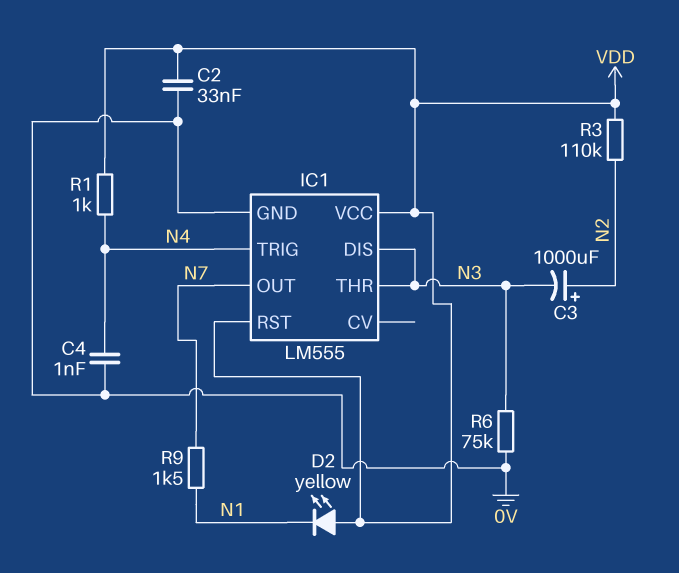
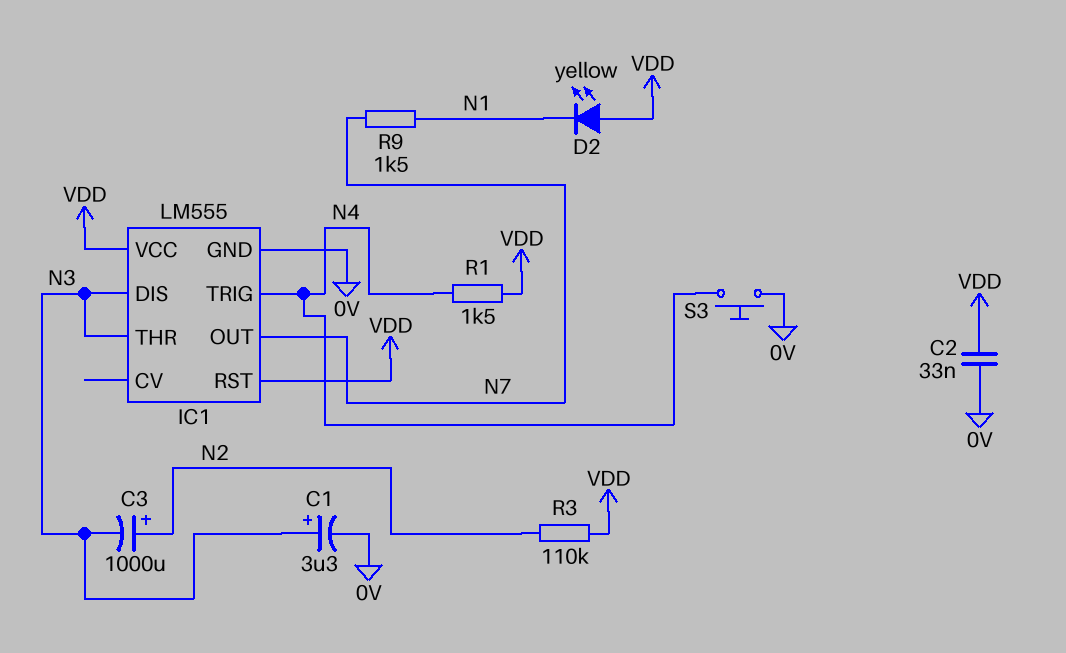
C1: none -> 3.3uF (plus N3, minus 0V)
C4: 1nF (0V, N4) -> none
R1: 1k (N4, VDD) -> 1.5k (N4, VDD)
R6: 75k (0V, N3) -> none
S3: none -> button (0V, N4)

